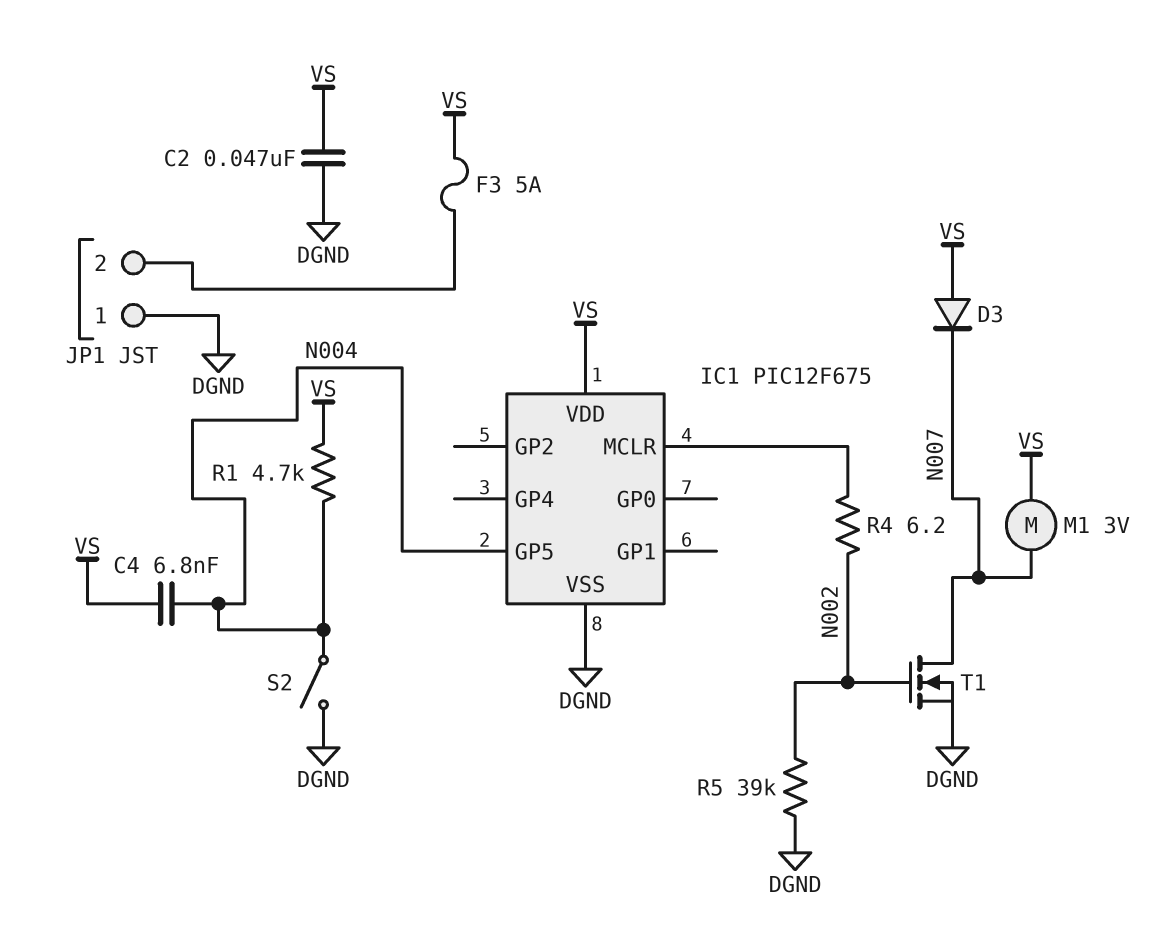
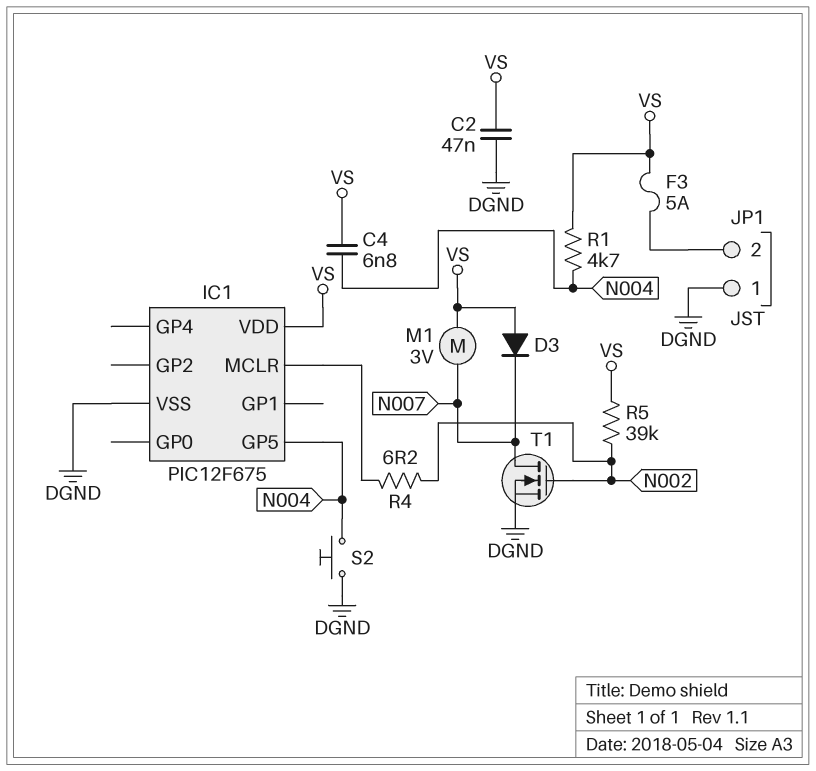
R5: 39k (DGND, N002) -> 39k (N002, VS)
S2: switch (DGND, N004) -> button (DGND, N004)

